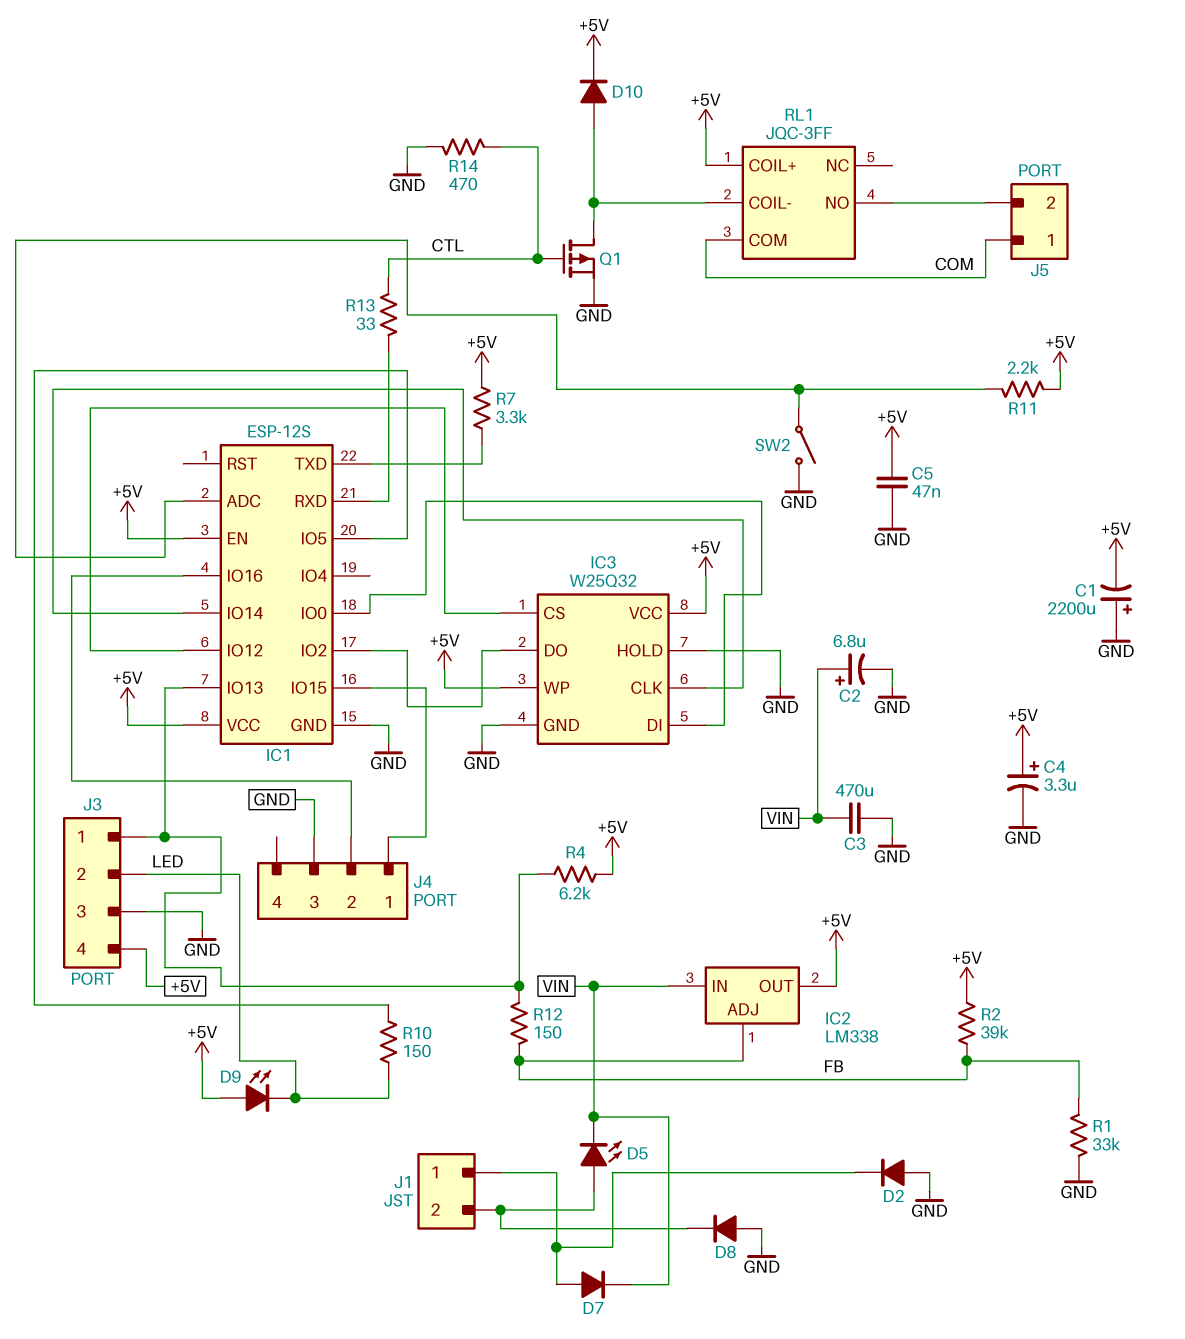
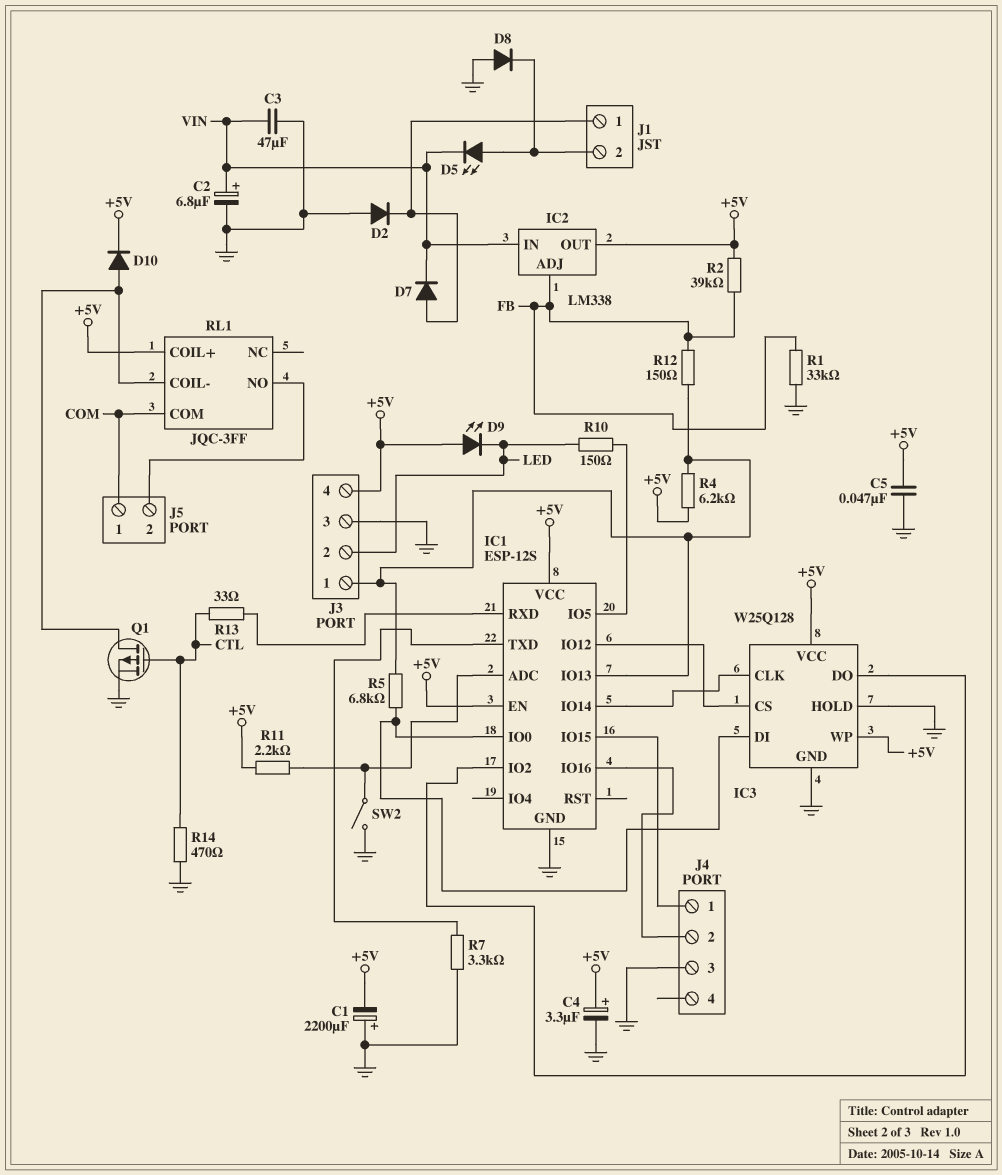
C3: 470uF (GND, VIN) -> 47uF (GND, VIN)
IC3: W25Q32 -> W25Q128
R5: none -> 6.8k (IC1/IO0, IC1/IO13)
R7: 3.3k (+5V, IC1/TXD) -> 3.3k (GND, IC1/TXD)

